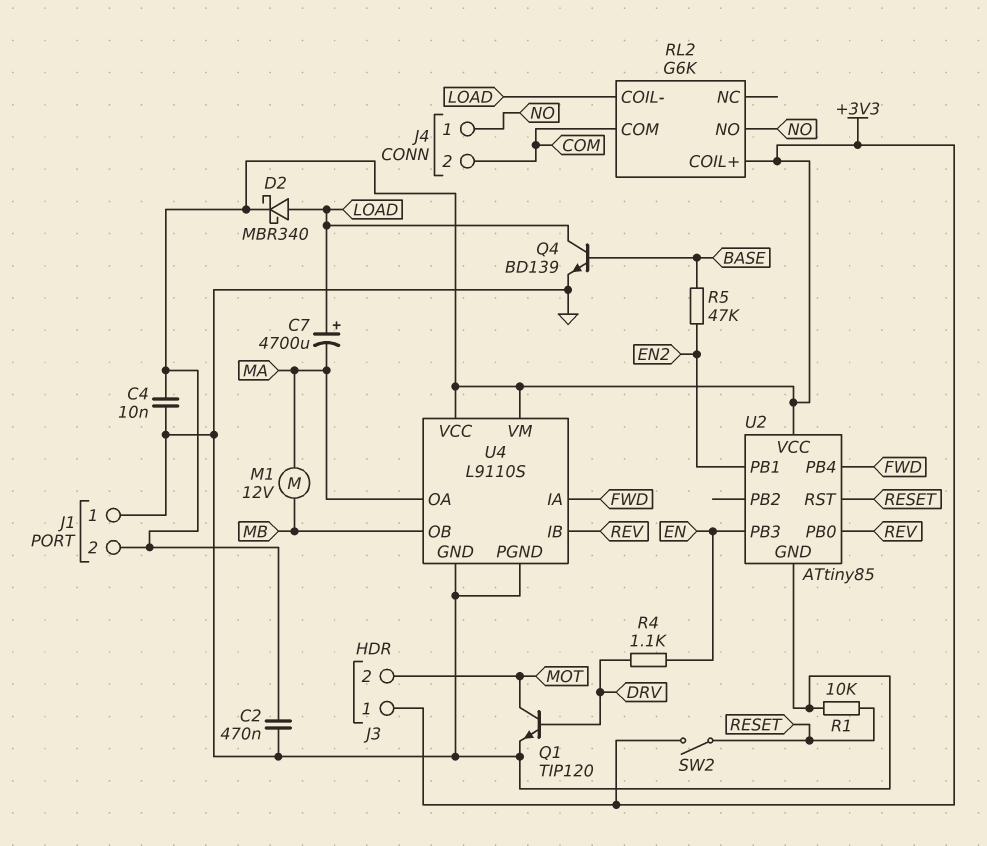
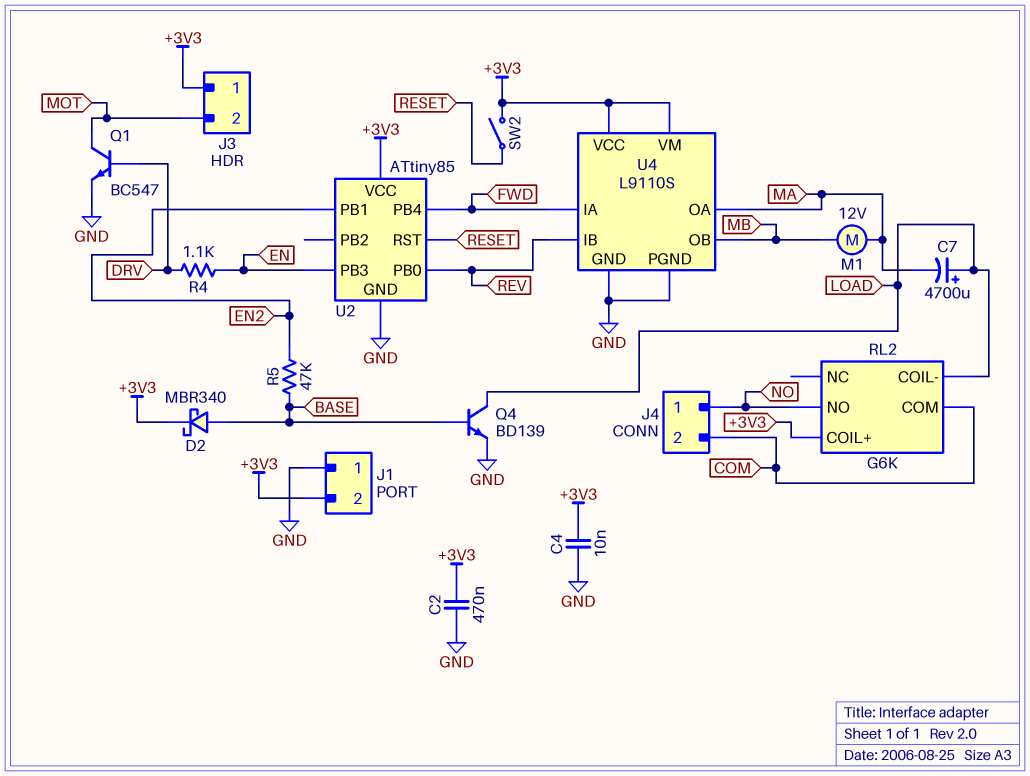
D2: schottky MBR340 (A LOAD, K +3V3) -> schottky MBR340 (A BASE, K +3V3)
Q1: NPN TIP120 (B DRV, C MOT, E GND) -> NPN BC547 (B DRV, C MOT, E GND)
R1: 10k (GND, RESET) -> none

